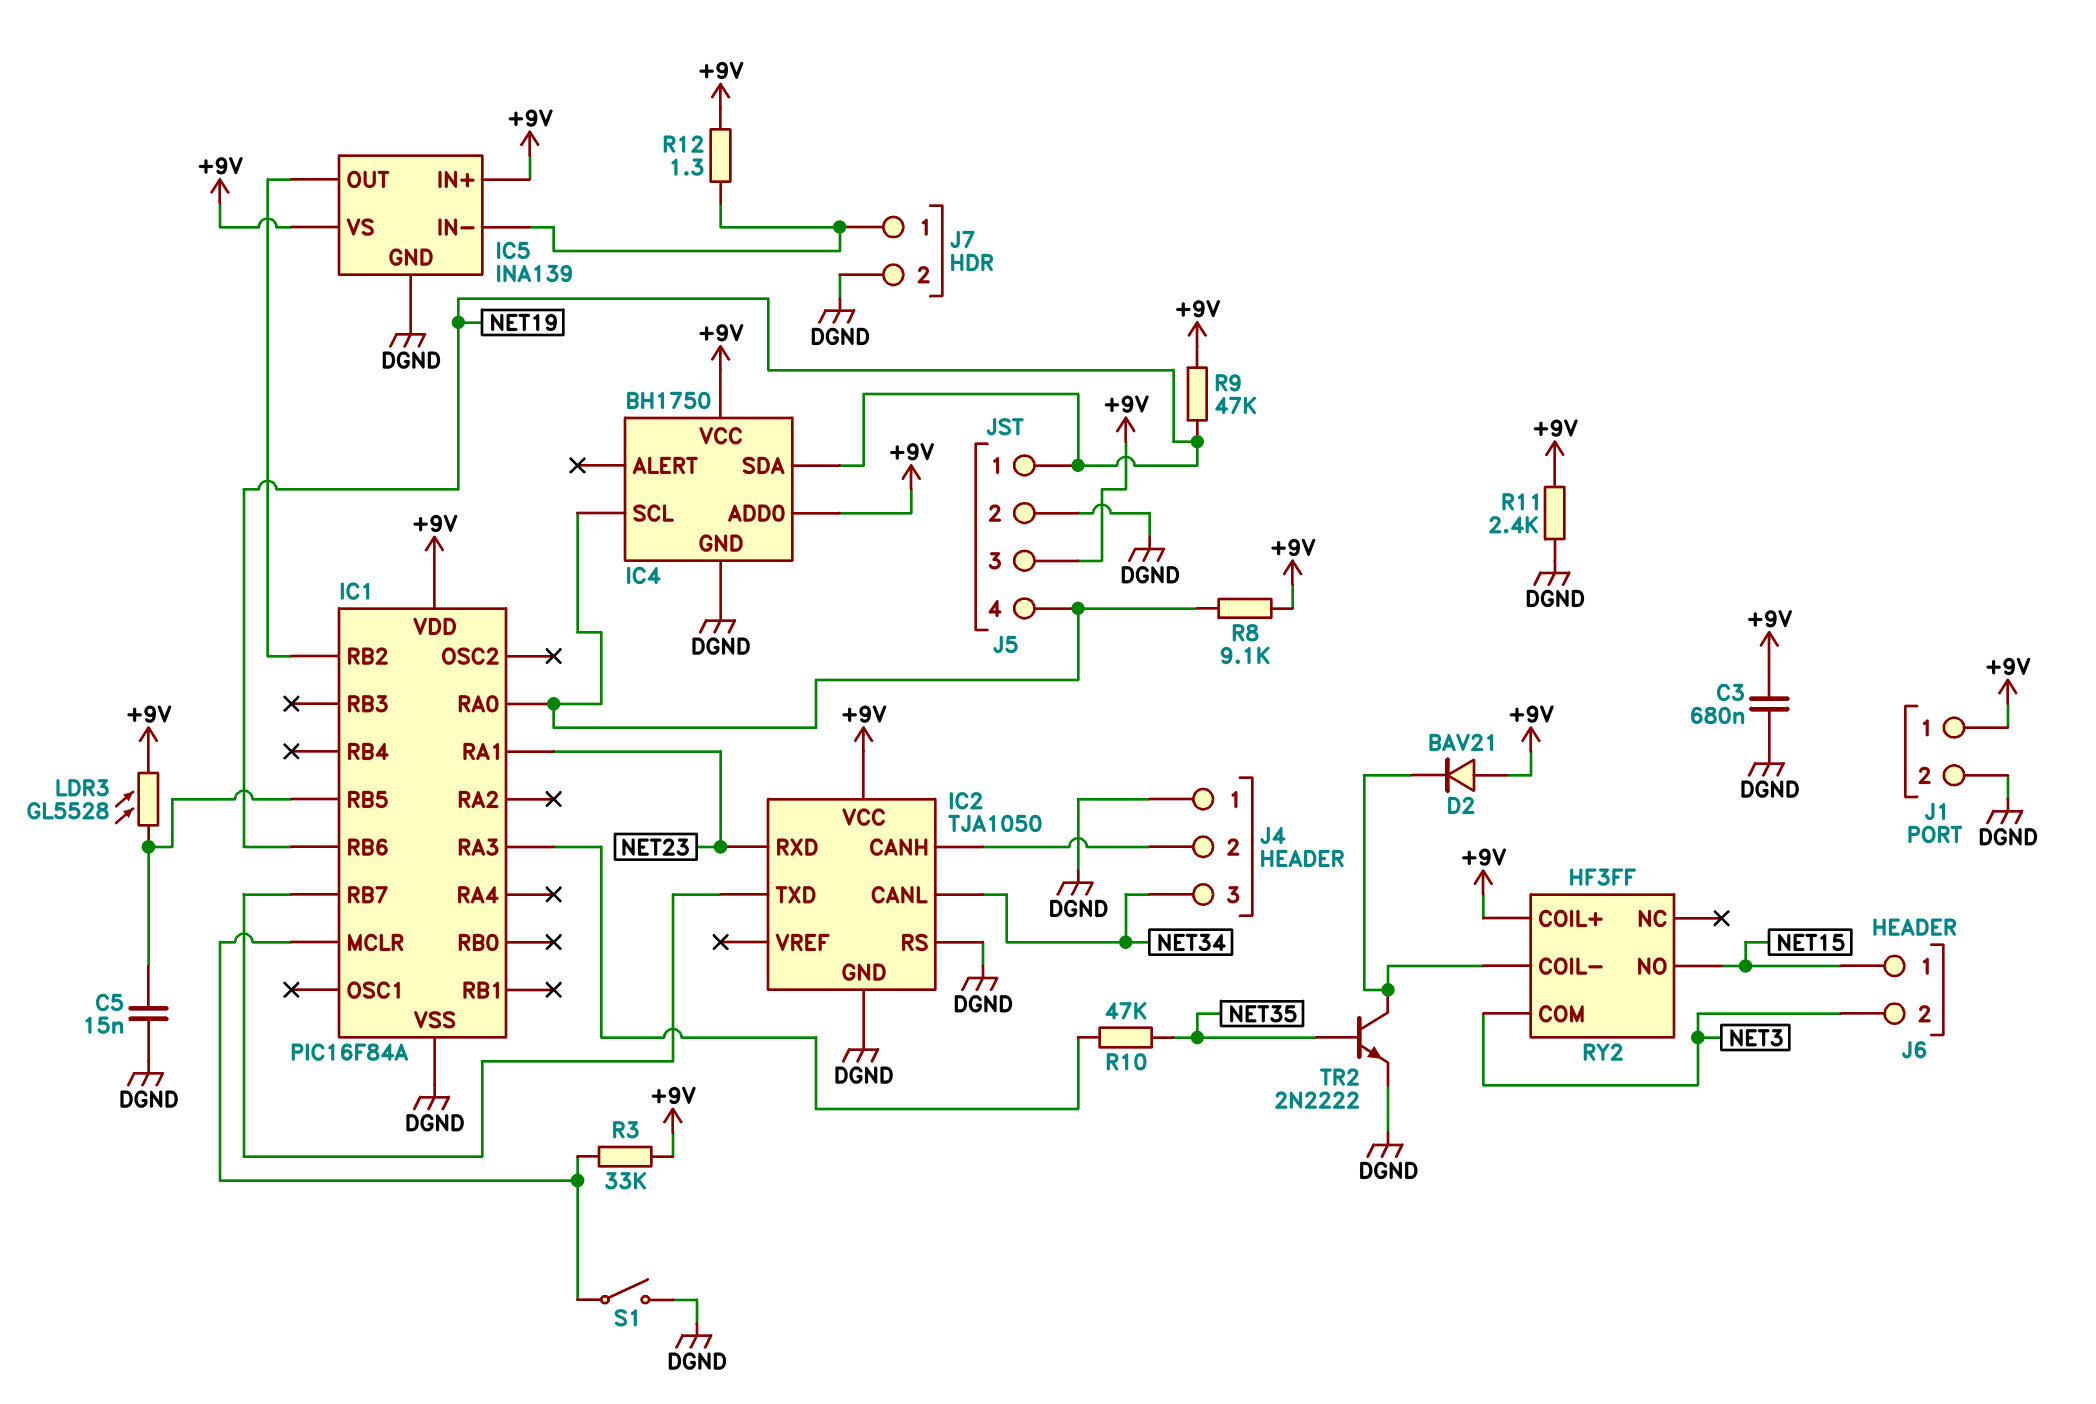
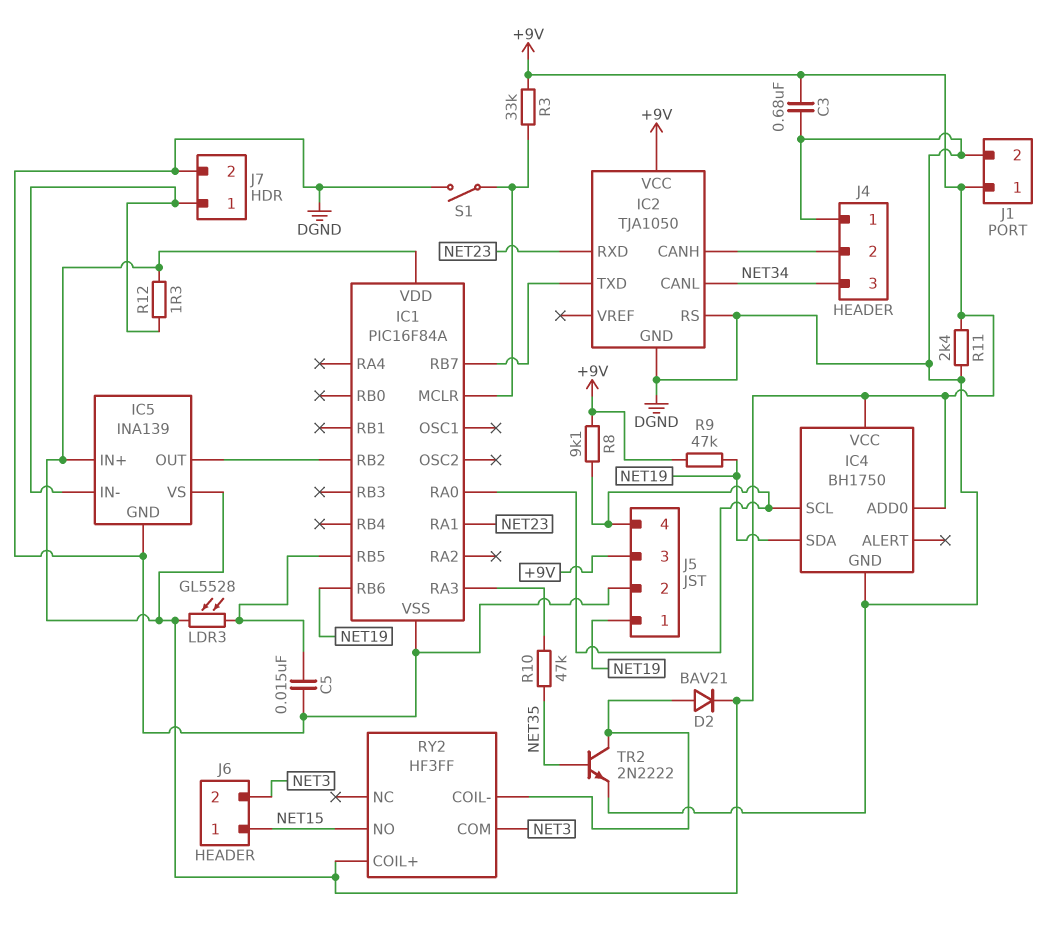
D2: diode BAV21 (A +9V, K RY2/COIL-) -> diode BAV21 (A RY2/COIL-, K +9V)

